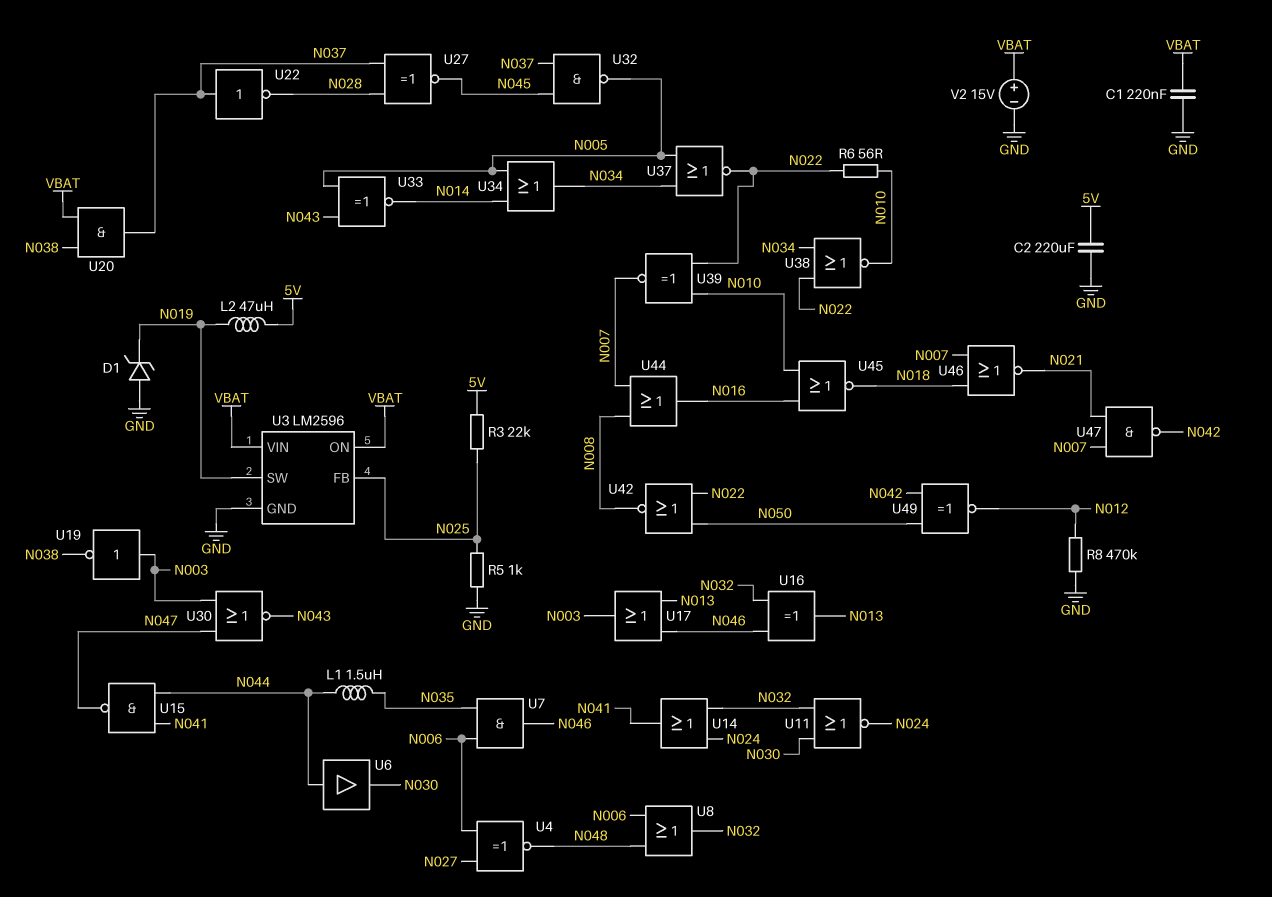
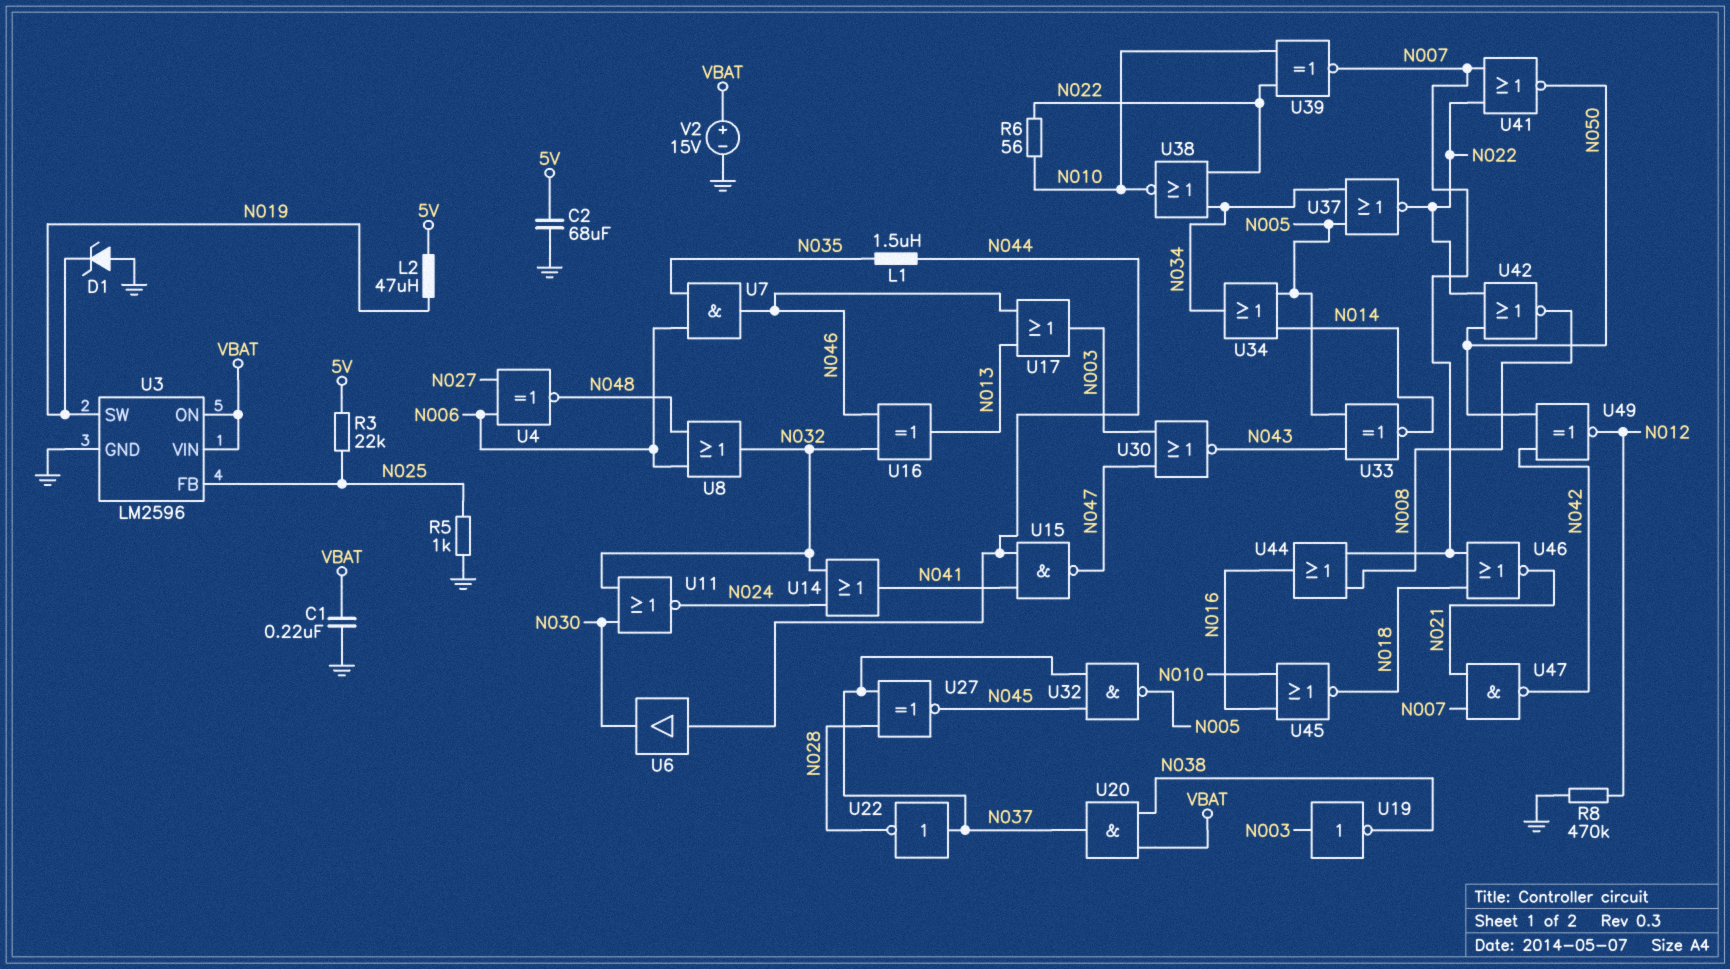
C2: 220uF (5V, GND) -> 68uF (5V, GND)
U41: none -> NOR (in N007, in N022, out N050)

